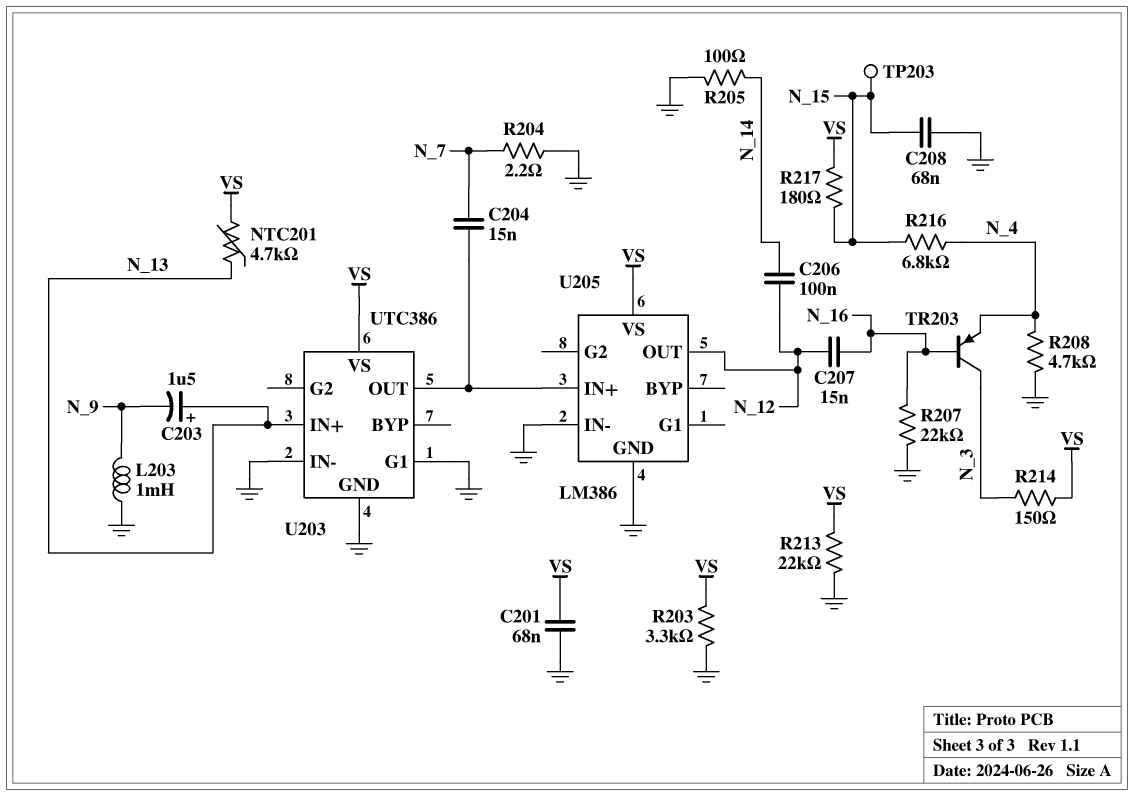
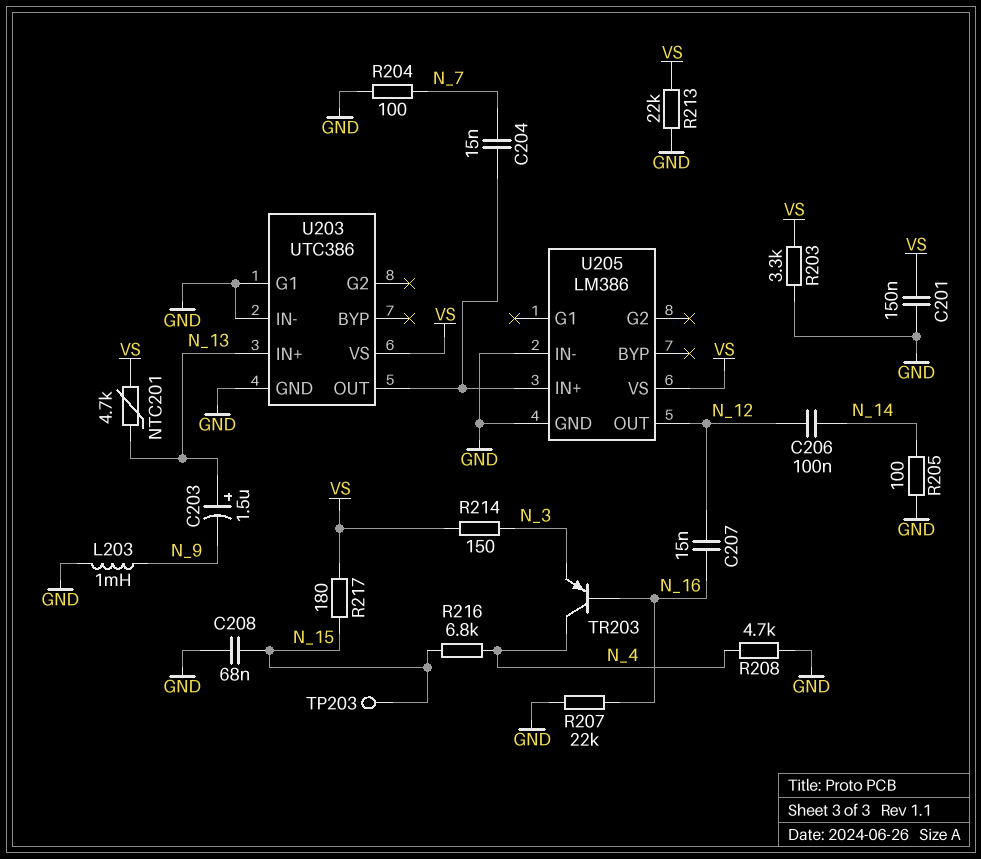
C201: 68nF (GND, VS) -> 150nF (GND, VS)
R204: 2.2 (GND, N_7) -> 100 (GND, N_7)
TR203: PNP (B N_16, C N_3, E N_4) -> PNP (B N_16, C N_4, E N_3)

